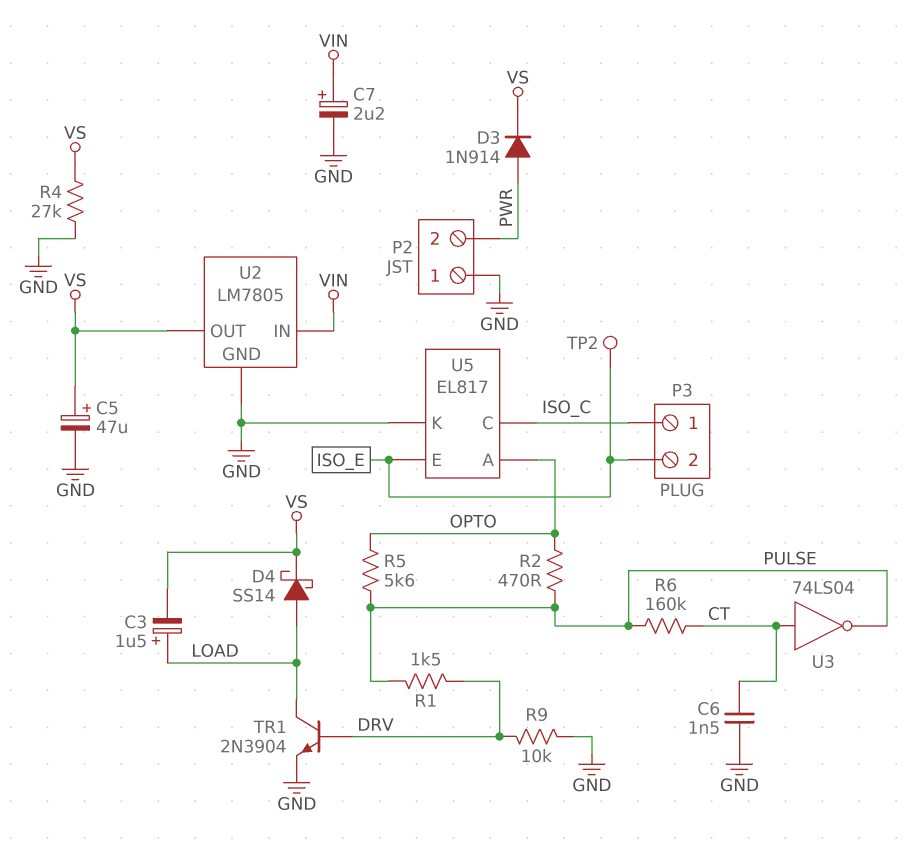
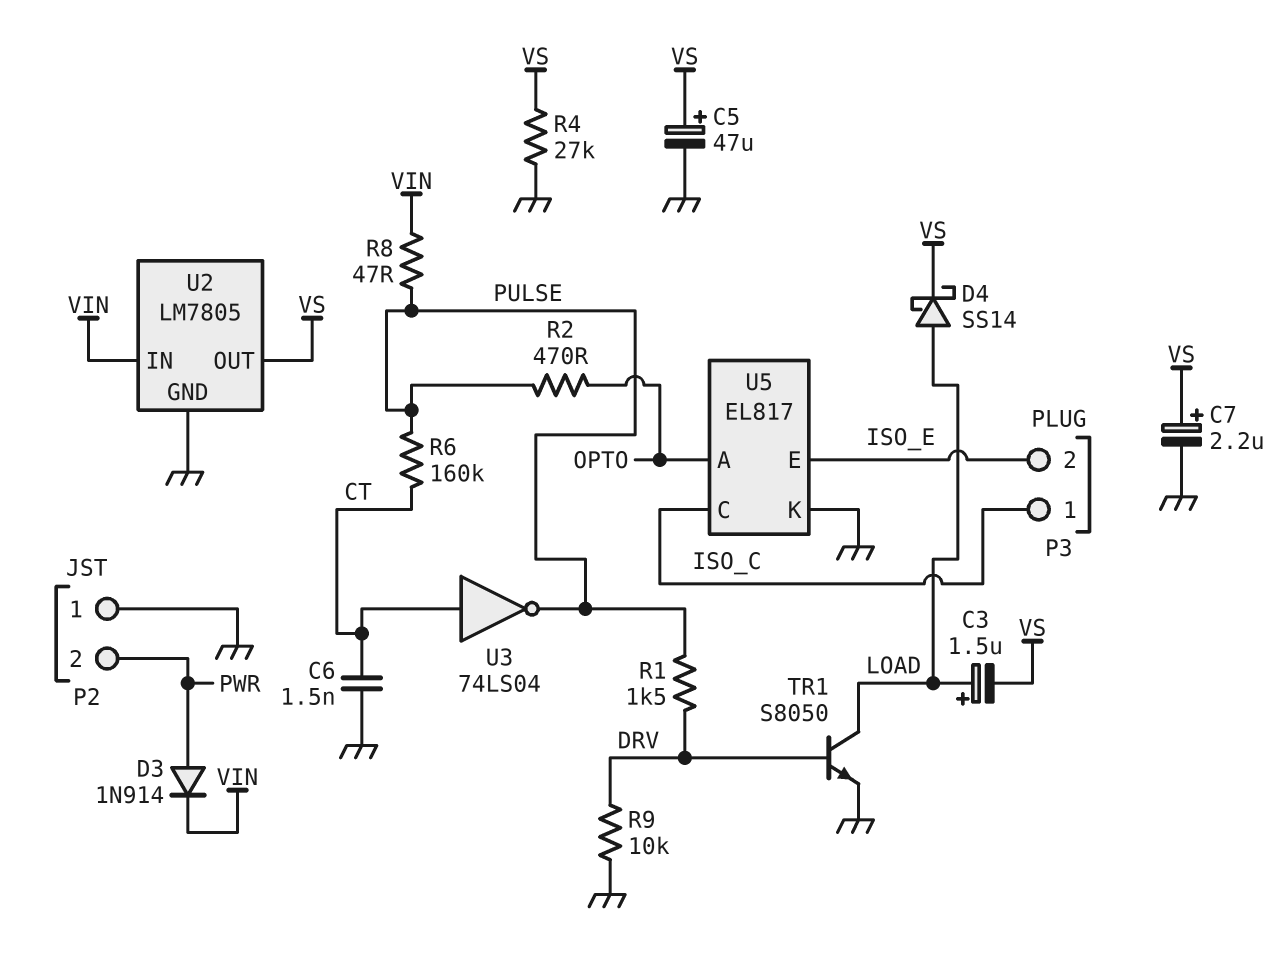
C7: 2.2uF (plus VIN, minus GND) -> 2.2uF (plus VS, minus GND)
D3: diode 1N914 (A PWR, K VS) -> diode 1N914 (A PWR, K VIN)
R5: 5.6k (OPTO, PULSE) -> none
R8: none -> 47 (PULSE, VIN)
TP2: test point (ISO_E) -> none
TR1: NPN 2N3904 (B DRV, C LOAD, E GND) -> NPN S8050 (B DRV, C LOAD, E GND)

